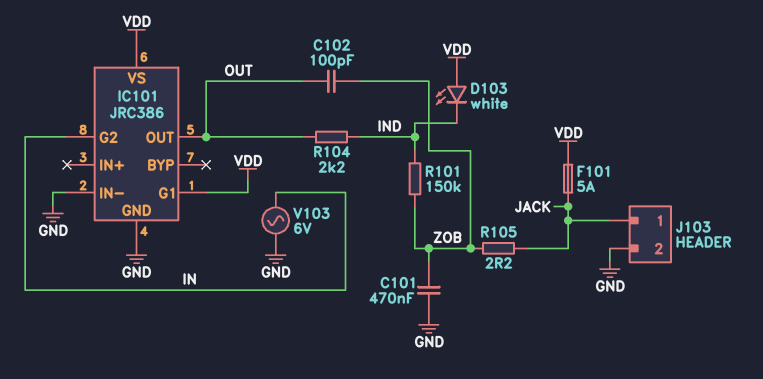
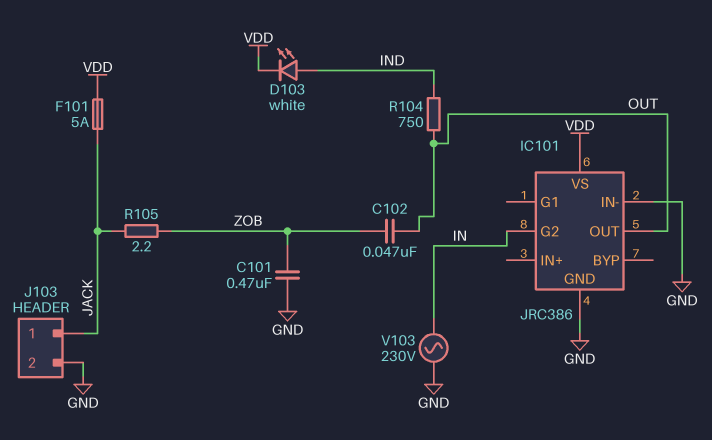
C102: 100pF (OUT, ZOB) -> 47nF (OUT, ZOB)
D103: LED white (A VDD, K IND) -> LED white (A IND, K VDD)
IC101 pin G1: VDD -> none
R101: 150k (IND, ZOB) -> none
R104: 2.2k (IND, OUT) -> 750 (IND, OUT)
V103: AC 6V (GND, IN) -> AC 230V (GND, IN)

